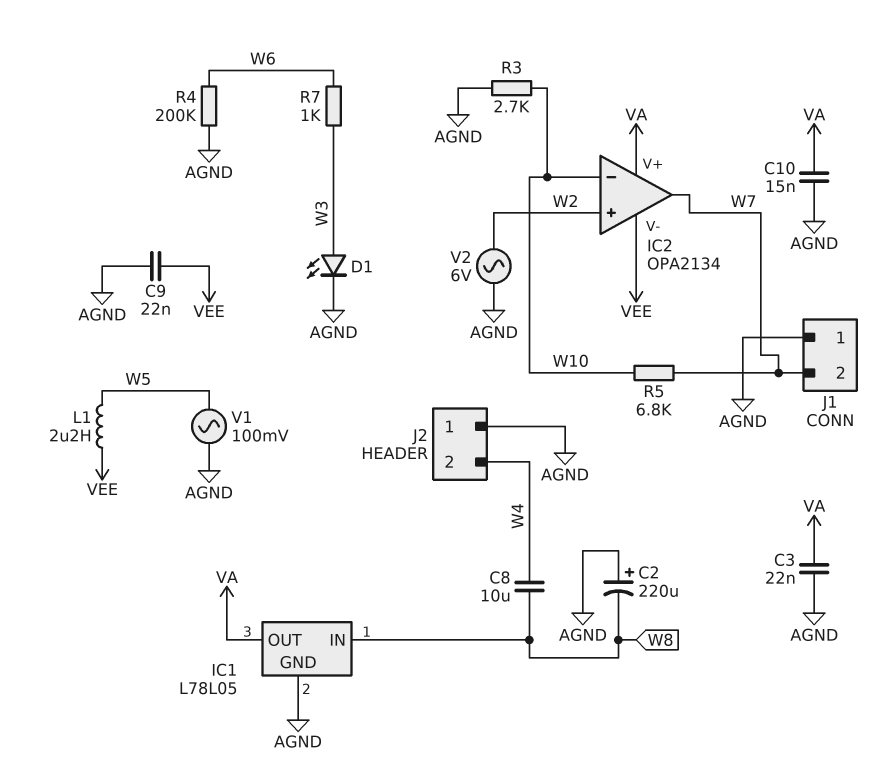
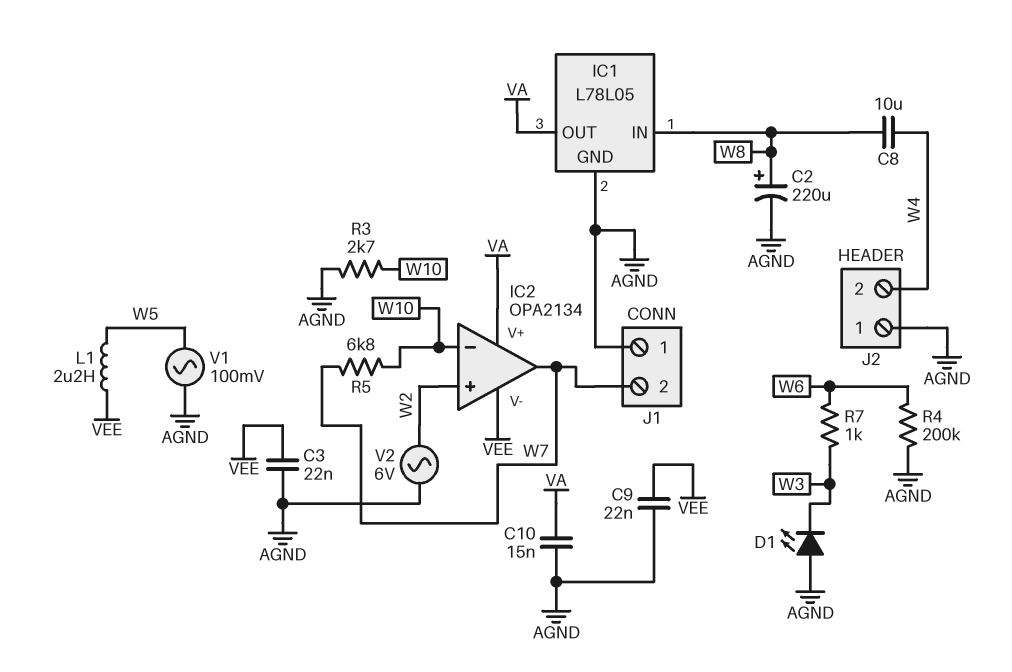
C2: 220uF (plus AGND, minus W8) -> 220uF (plus W8, minus AGND)
C3: 22nF (AGND, VA) -> 22nF (AGND, VEE)
D1: LED (A W3, K AGND) -> LED (A AGND, K W3)

